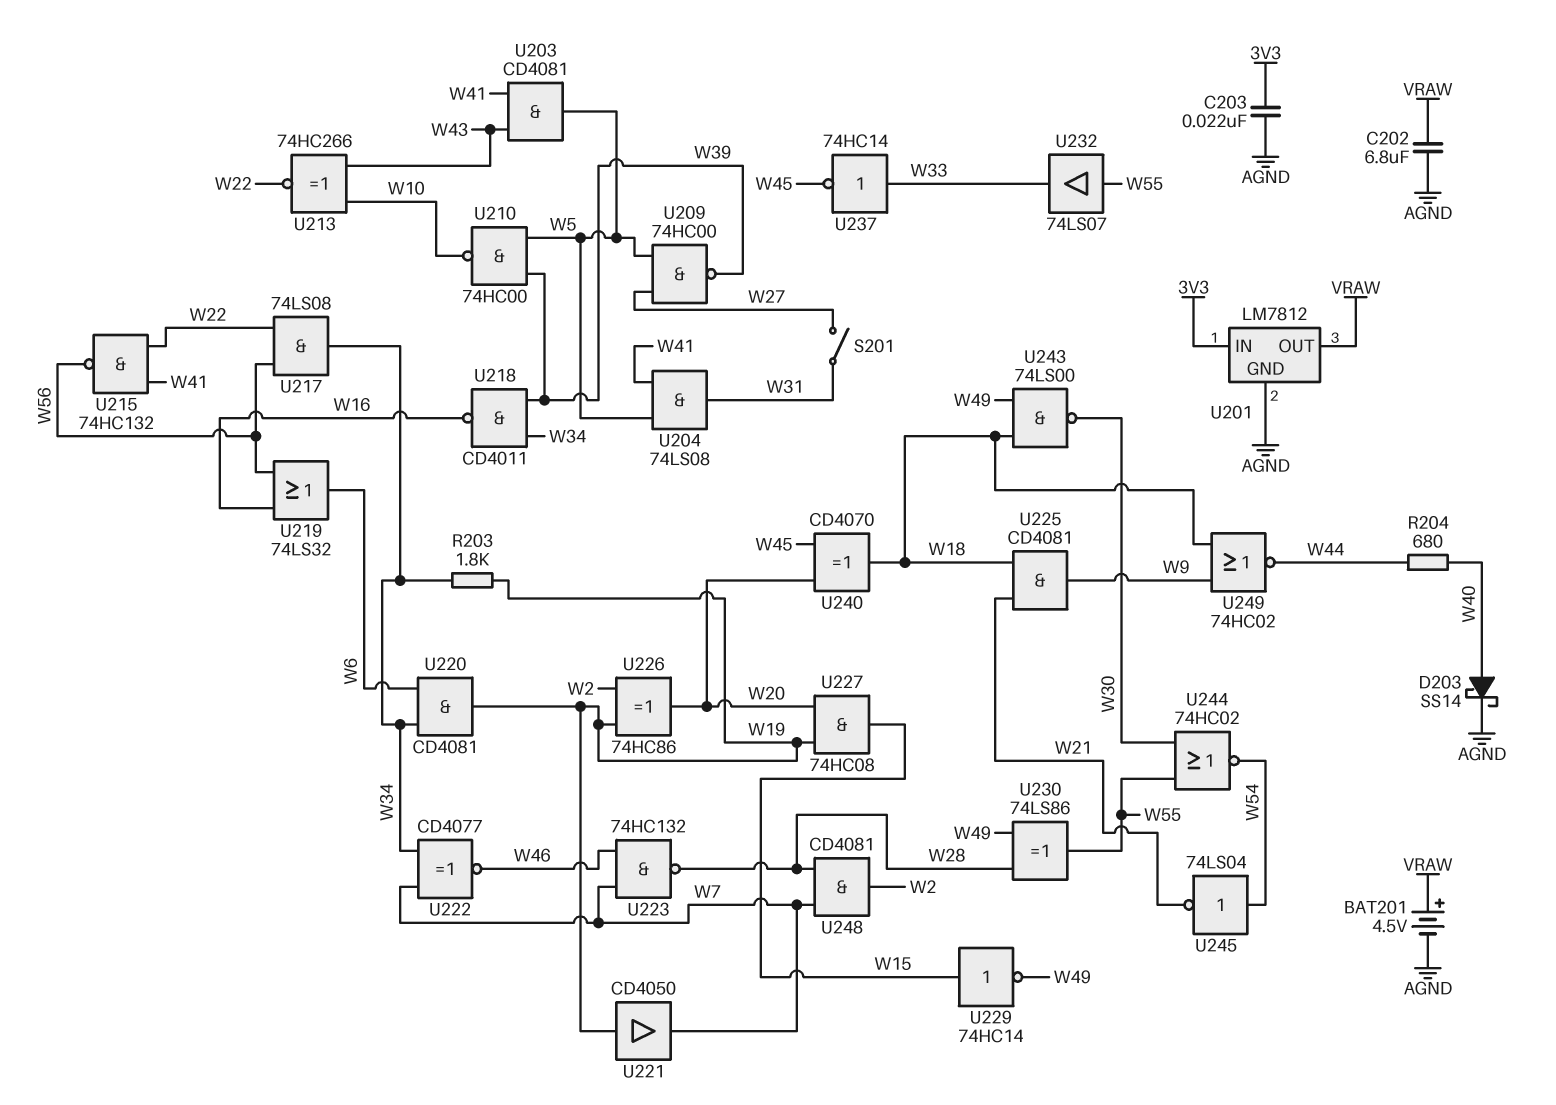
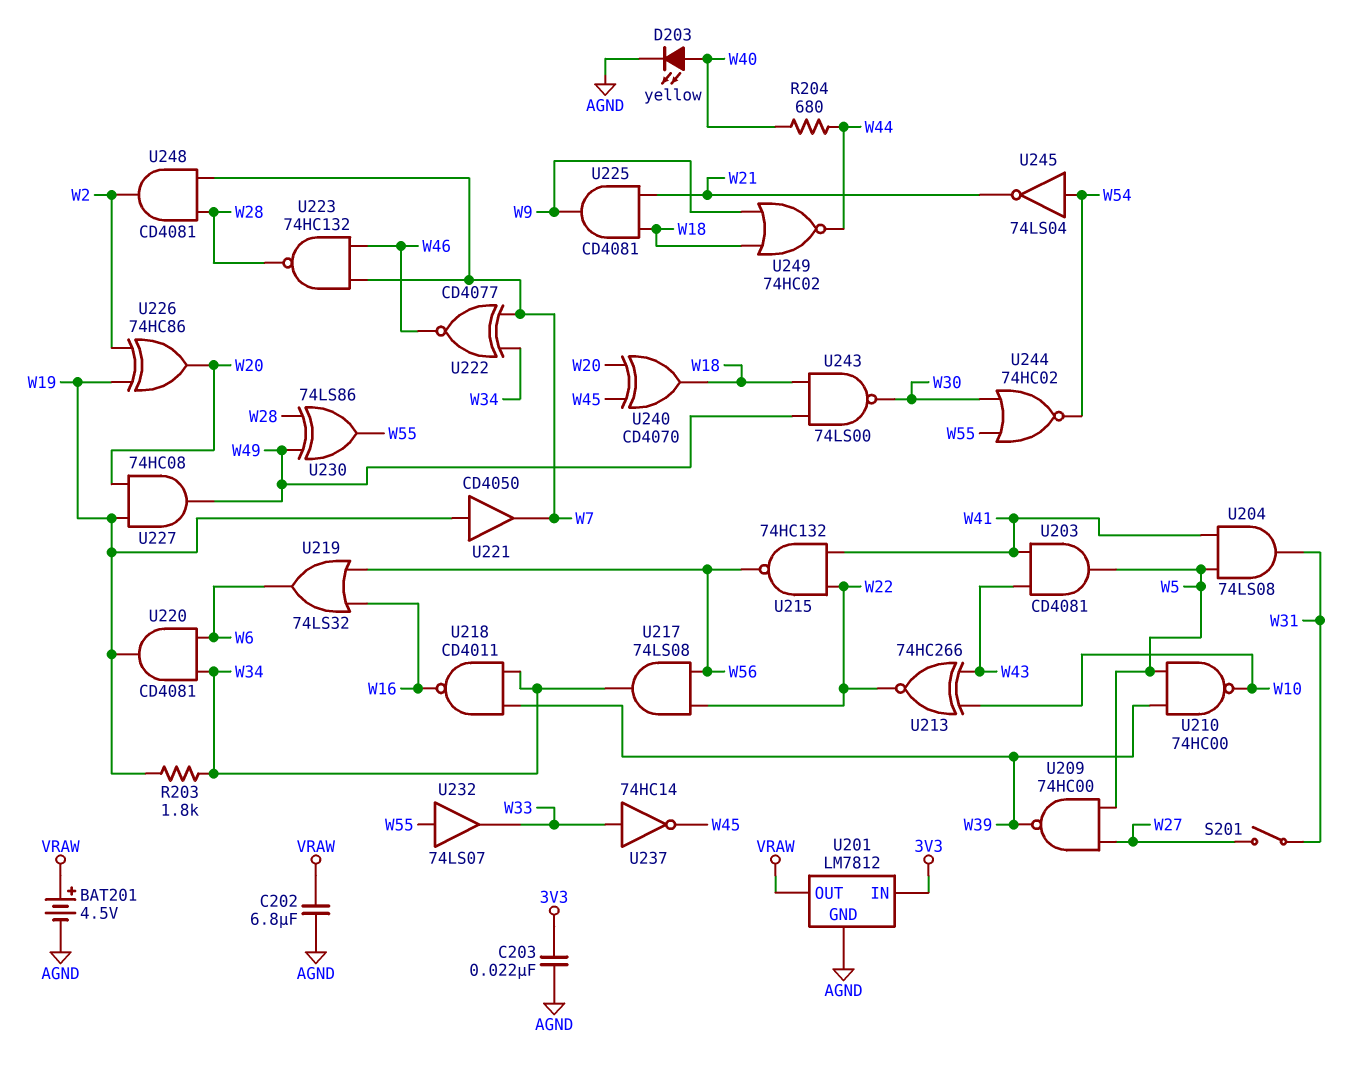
D203: schottky SS14 (A W40, K AGND) -> LED yellow (A W40, K AGND)
U227: AND 74HC08 (in W19, in W20, out W15) -> AND 74HC08 (in W19, in W20, out W49)
U229: NOT 74HC14 (in W15, out W49) -> none

